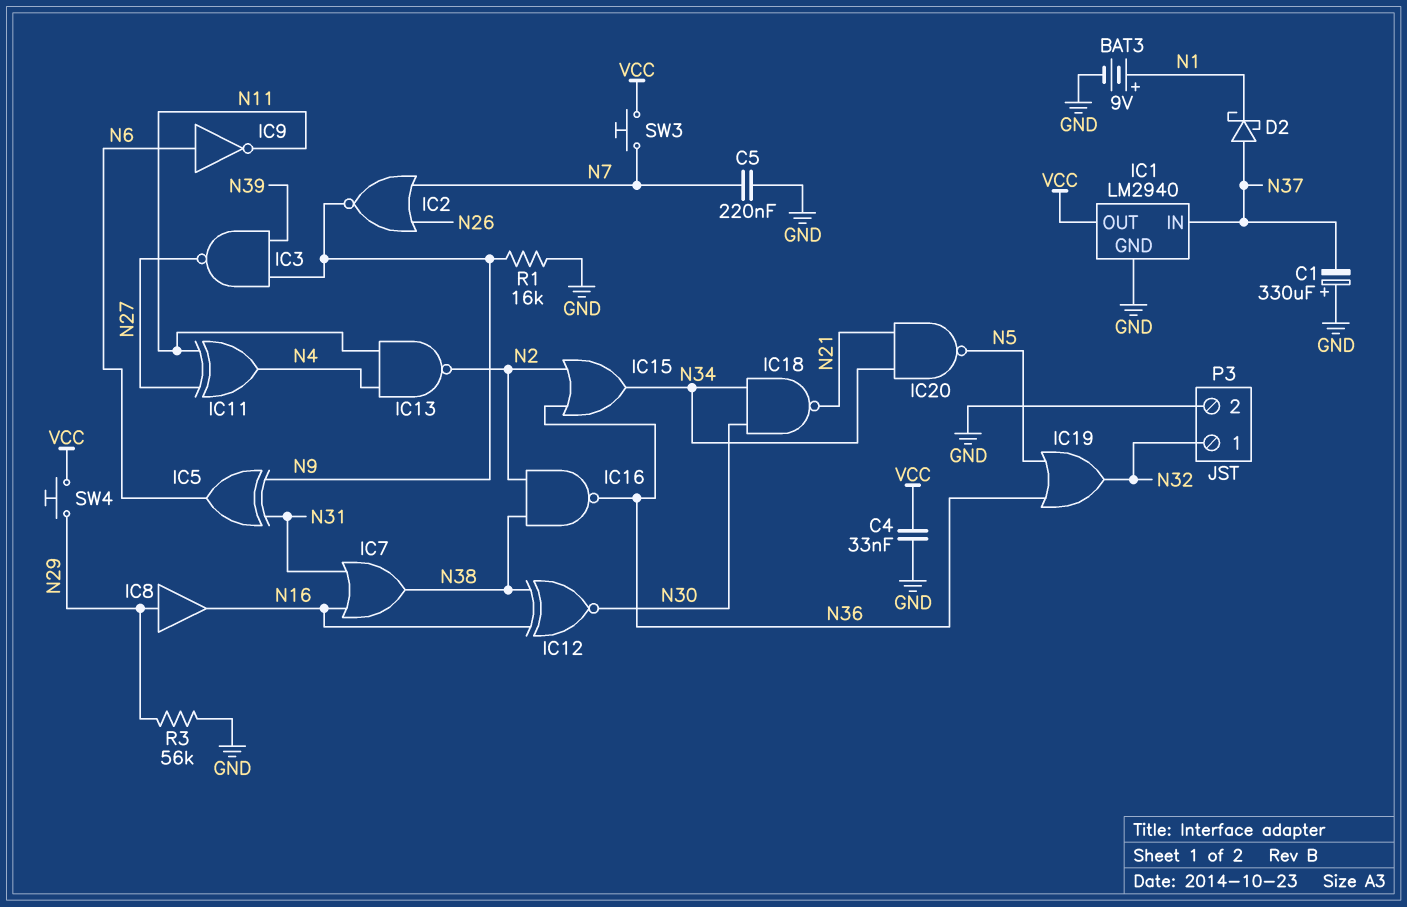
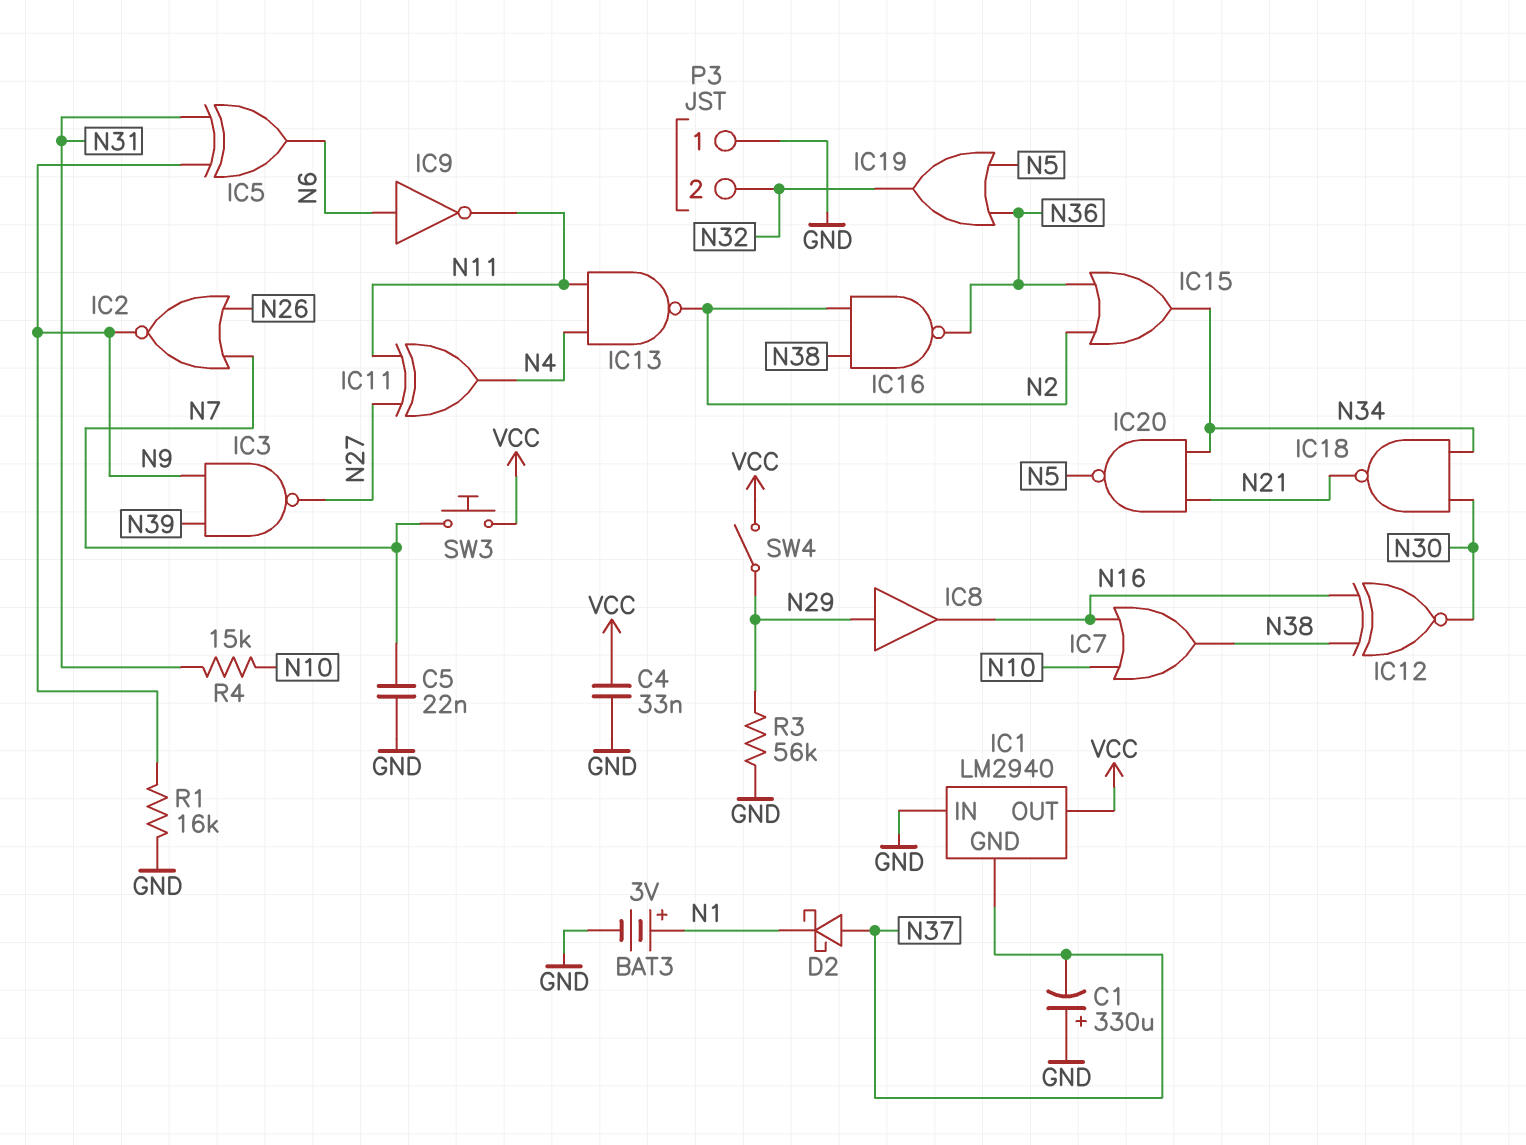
BAT3: 9V (plus N1, minus GND) -> 3V (plus N1, minus GND)
C5: 220nF (GND, N7) -> 22nF (GND, N7)
IC1 pin GND: GND -> N37
IC1 pin IN: N37 -> GND
IC7: OR (in N16, in N31, out N38) -> OR (in N10, in N16, out N38)
P3 pin 1: N32 -> GND
P3 pin 2: GND -> N32
R4: none -> 15k (N10, N31)
SW4: button (N29, VCC) -> switch (N29, VCC)

